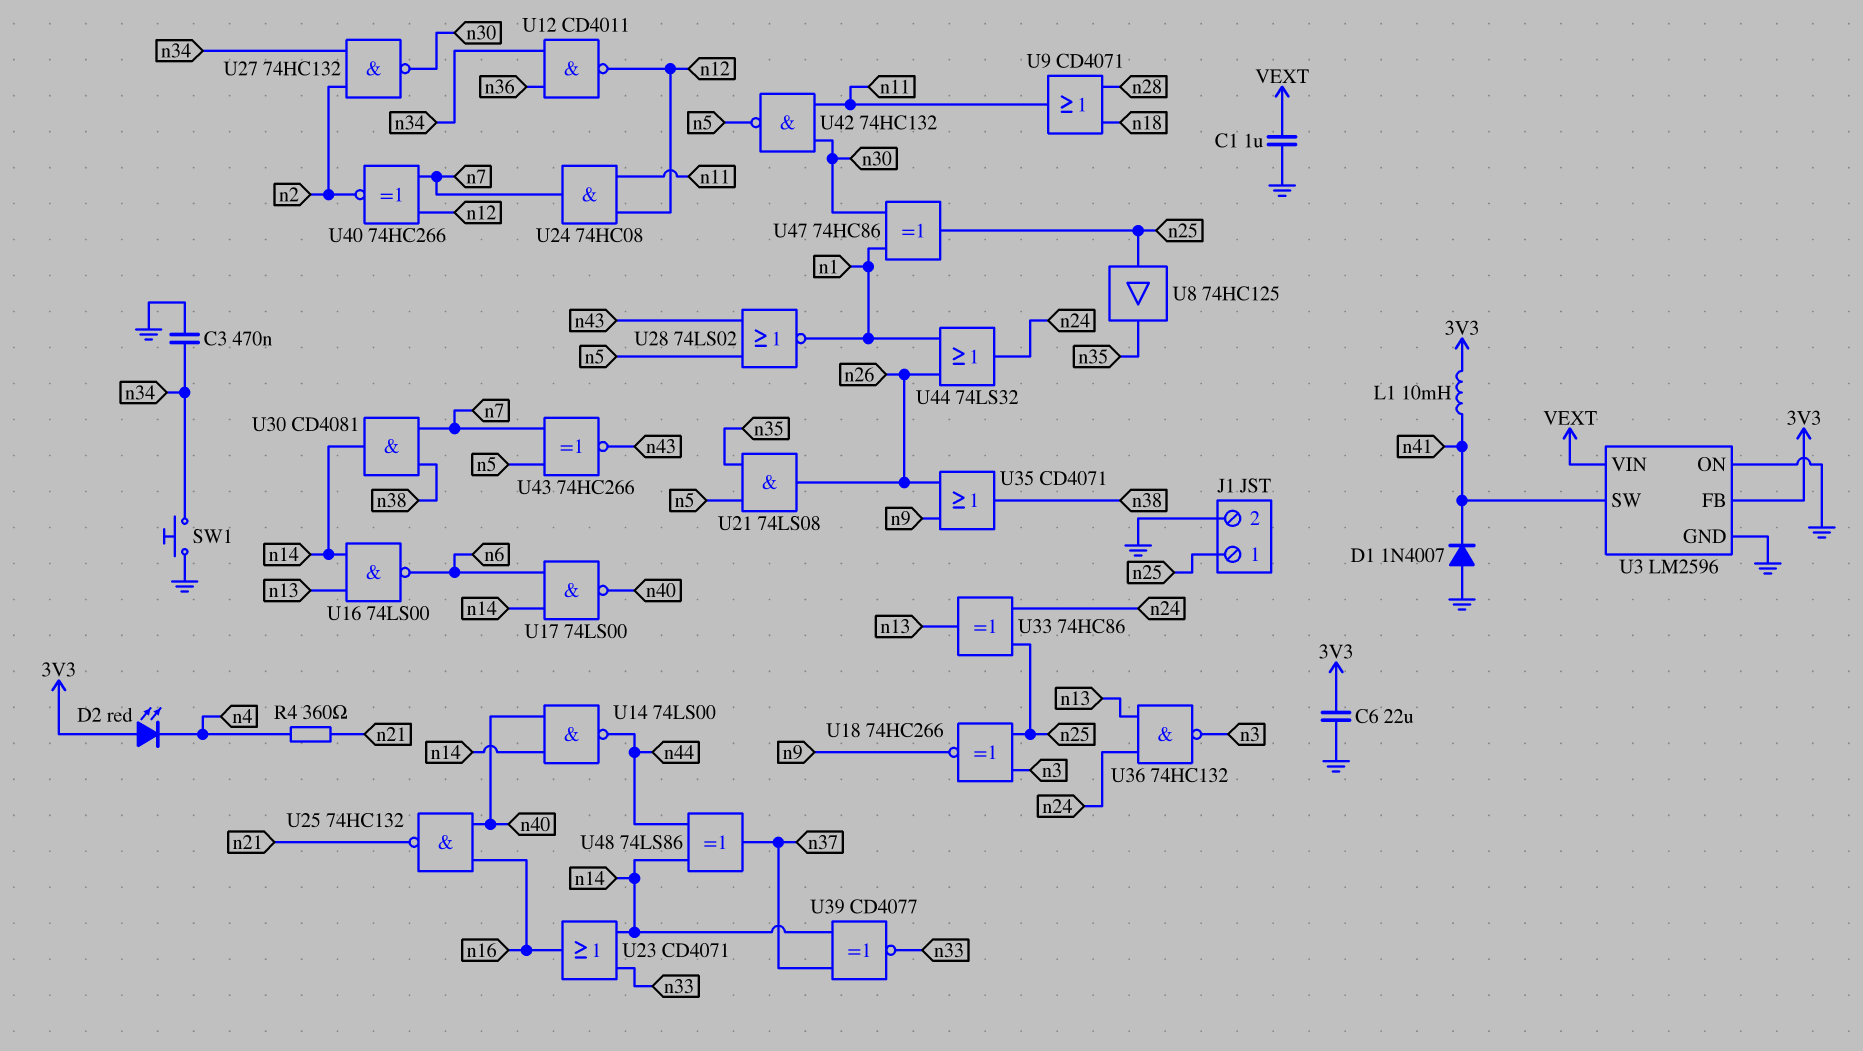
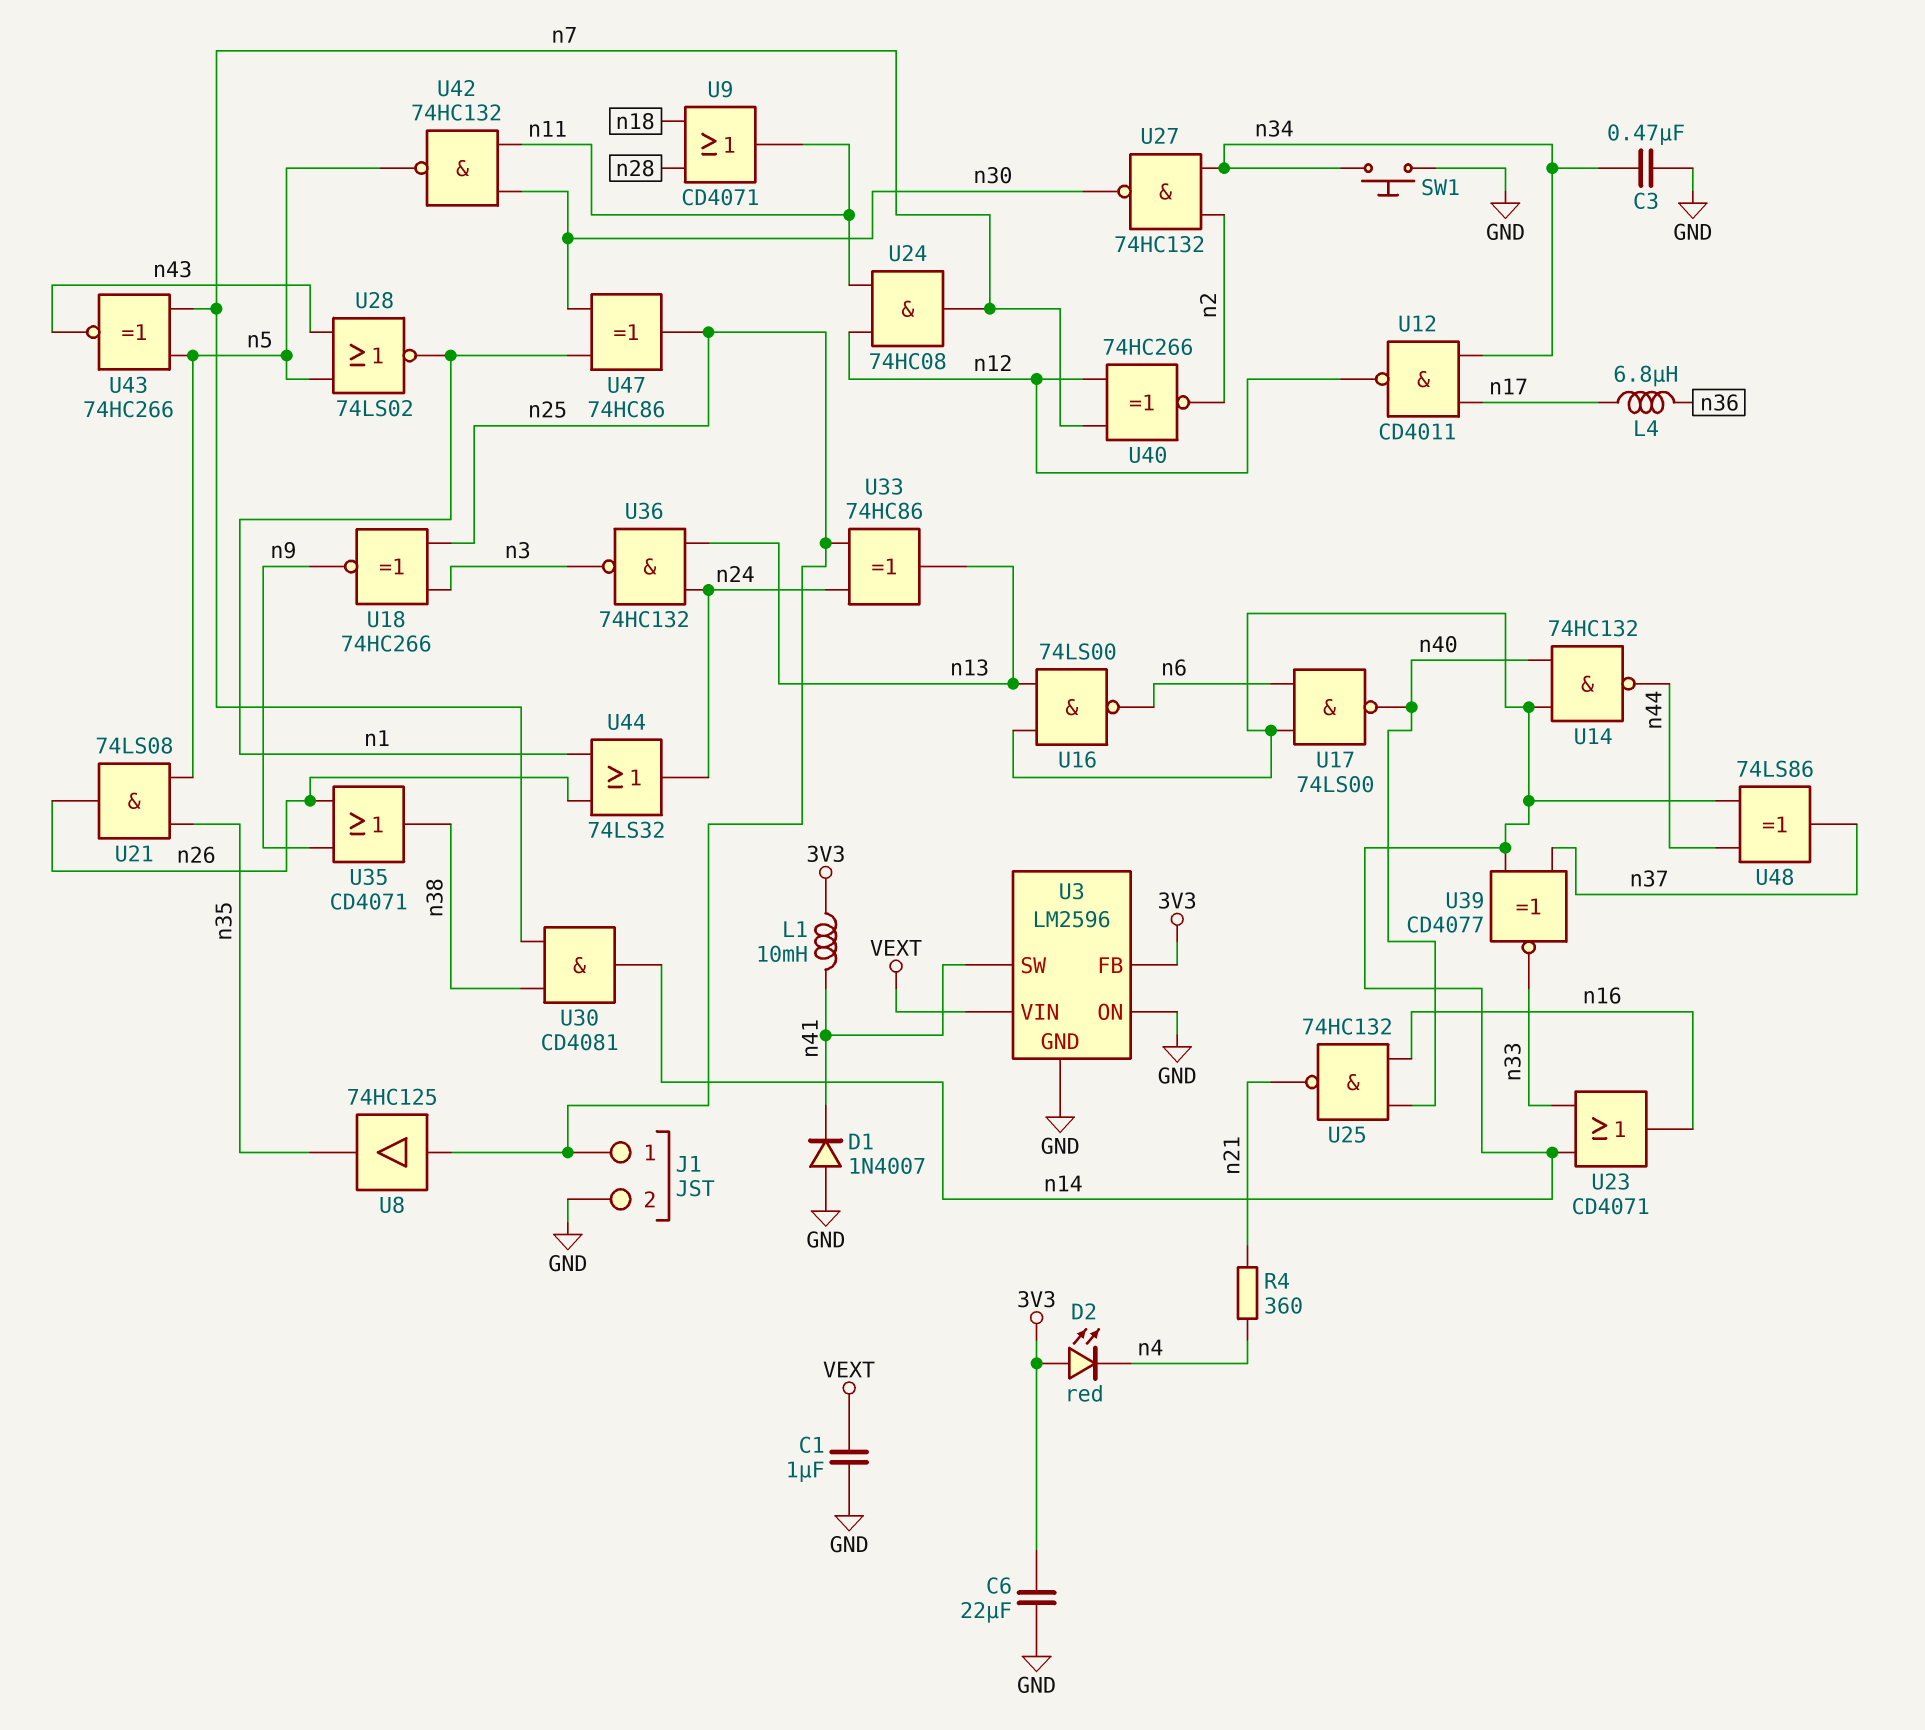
L4: none -> 6.8uH (n17, n36)
U12: NAND CD4011 (in n34, in n36, out n12) -> NAND CD4011 (in n17, in n34, out n12)
U14: NAND 74LS00 (in n14, in n40, out n44) -> NAND 74HC132 (in n14, in n40, out n44)

